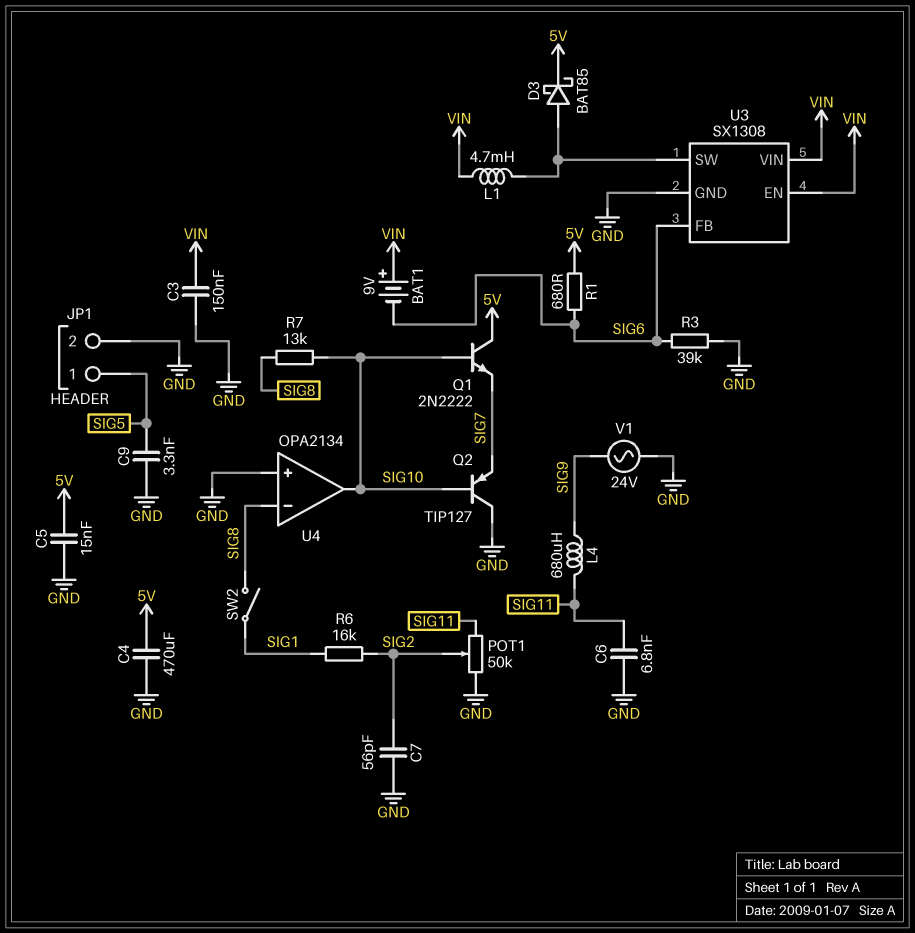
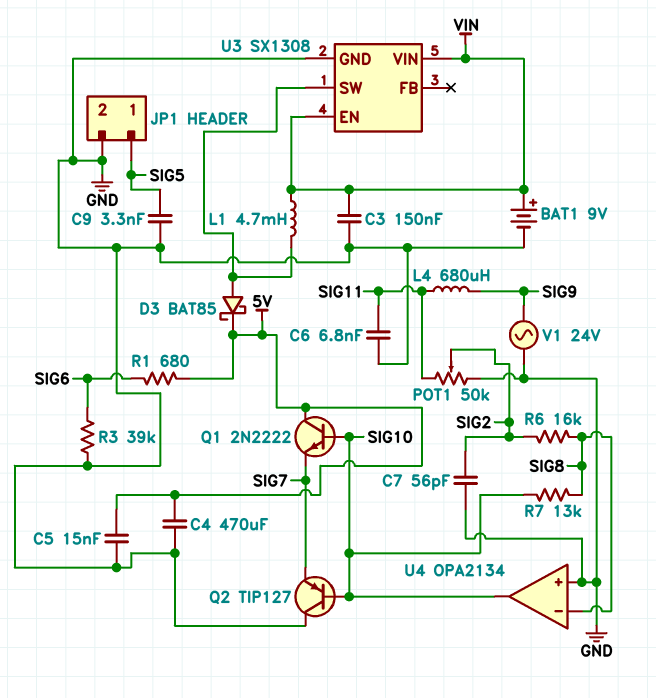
BAT1: 9V (plus VIN, minus SIG6) -> 9V (plus VIN, minus GND)
R6: 16k (SIG1, SIG2) -> 16k (SIG2, SIG8)
SW2: switch (SIG1, SIG8) -> none
U3 pin FB: SIG6 -> none

